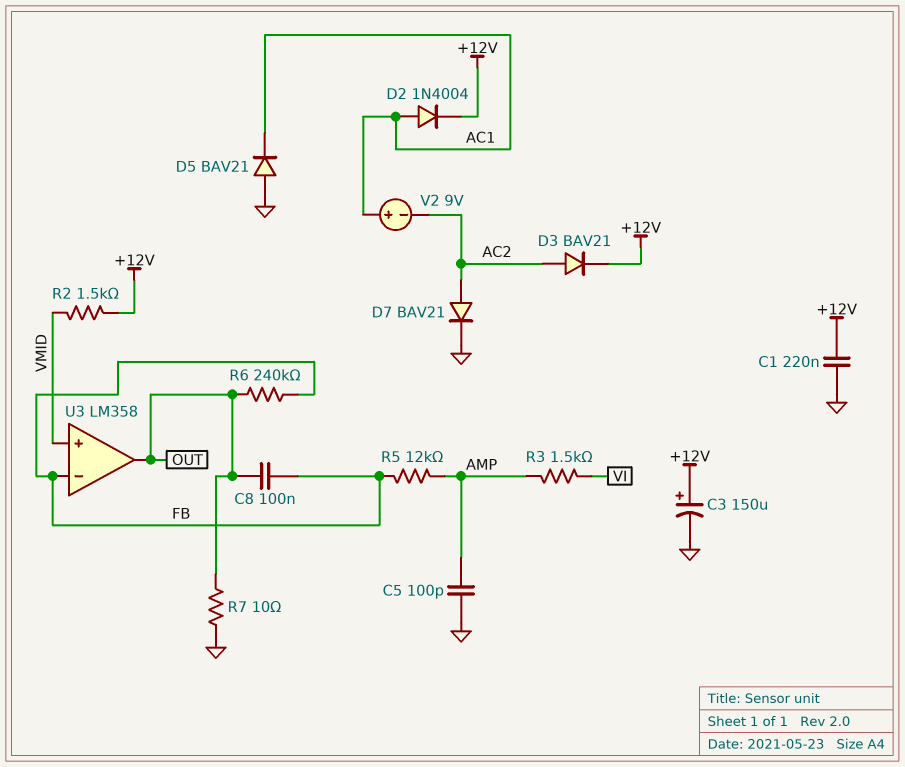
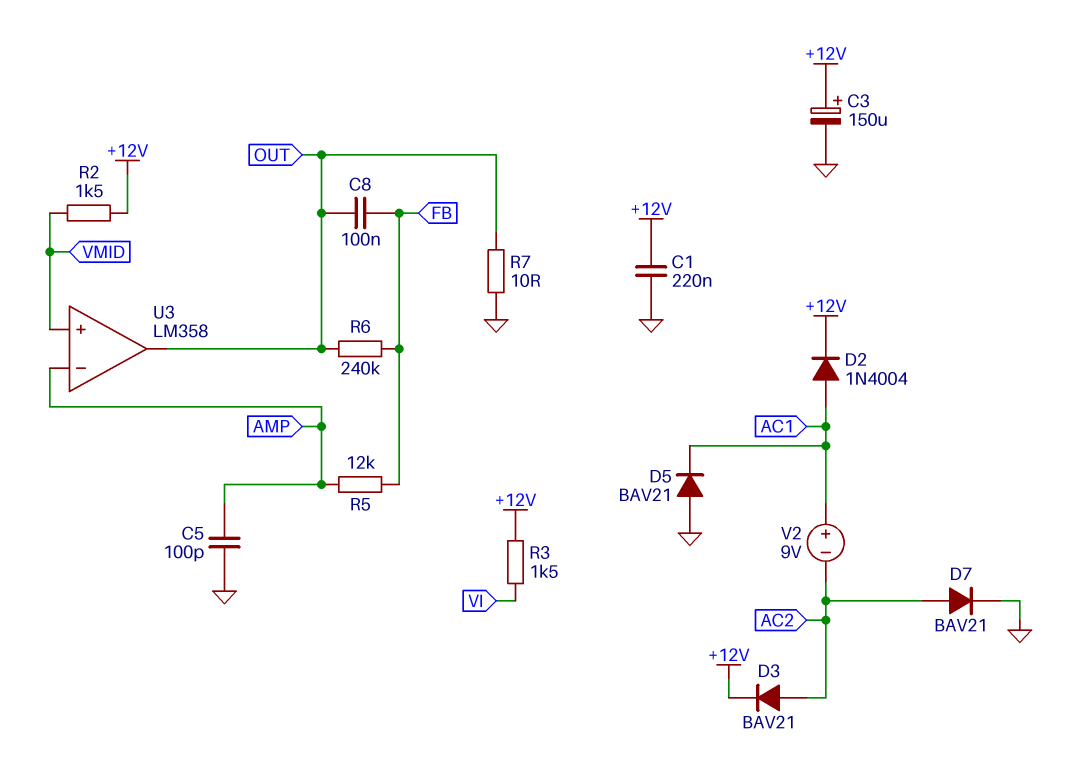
R3: 1.5k (AMP, VI) -> 1.5k (+12V, VI)
U3 pin in-: FB -> AMP

